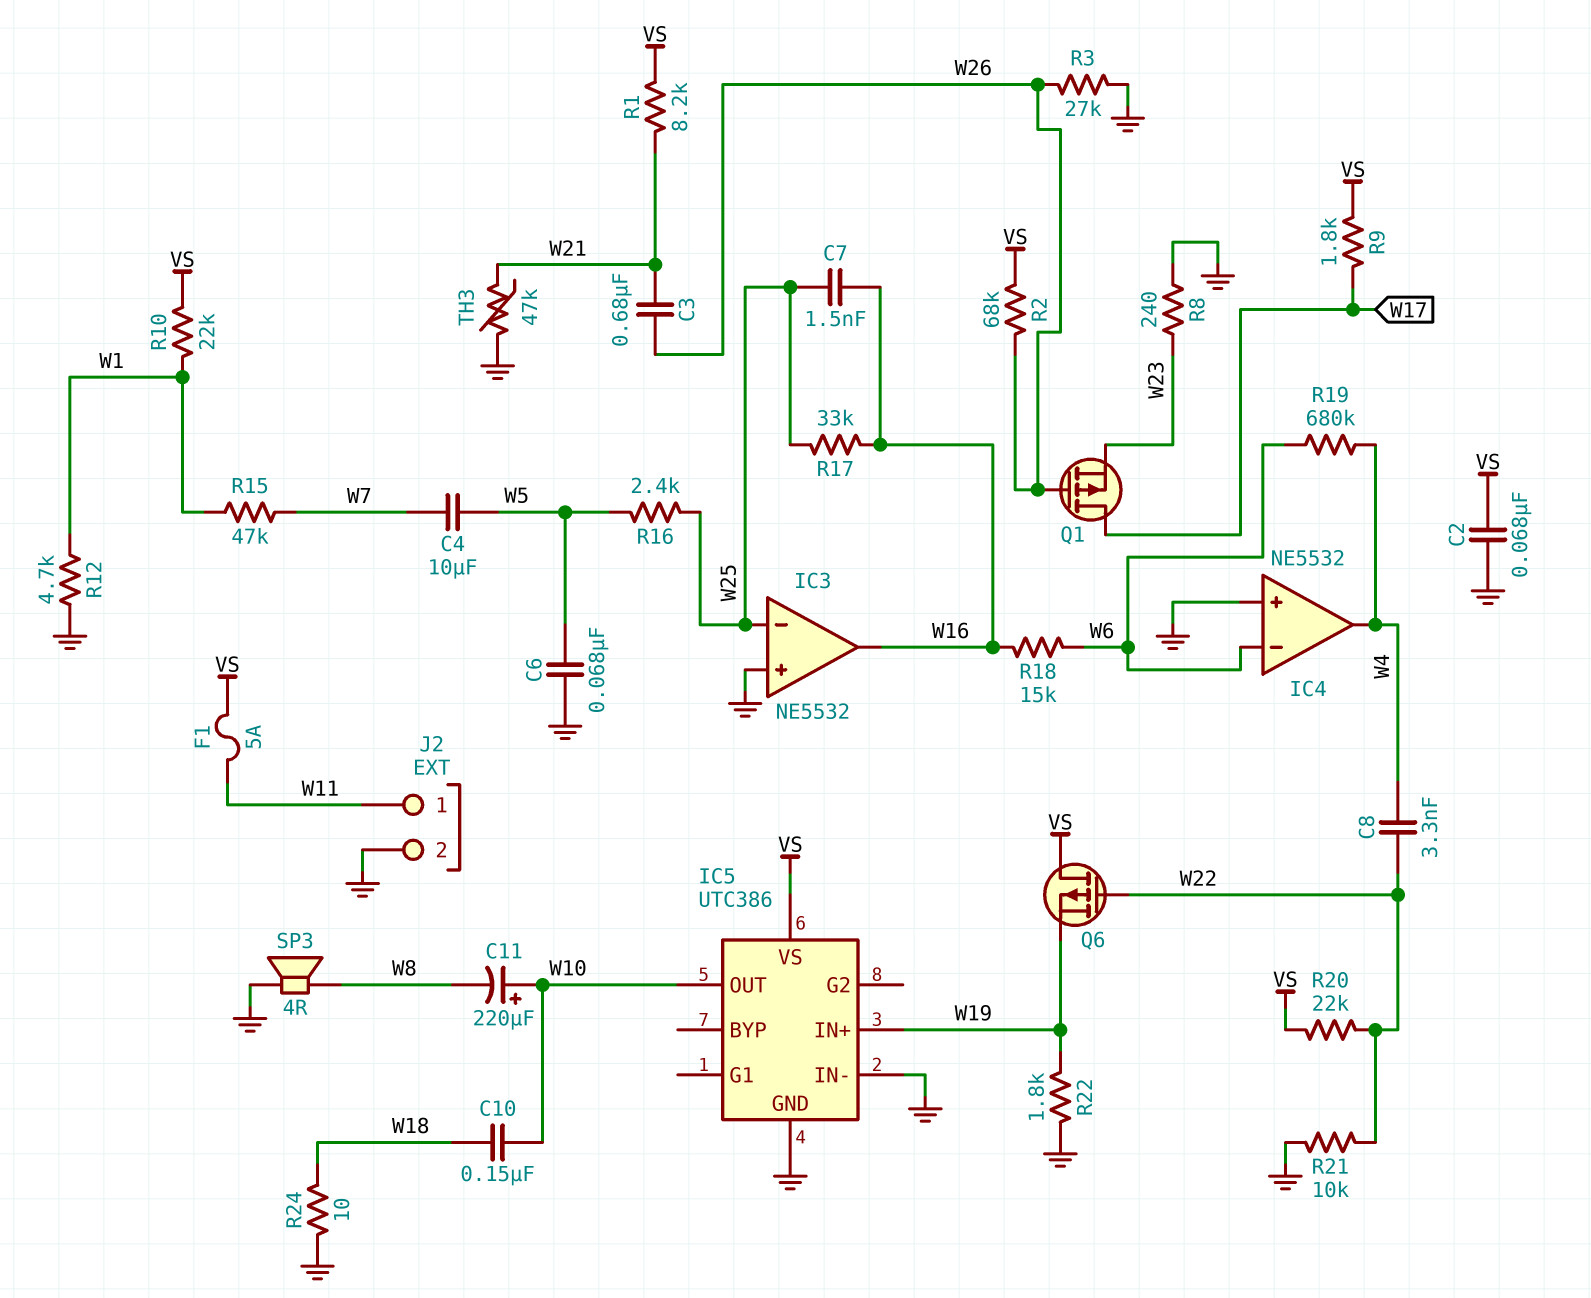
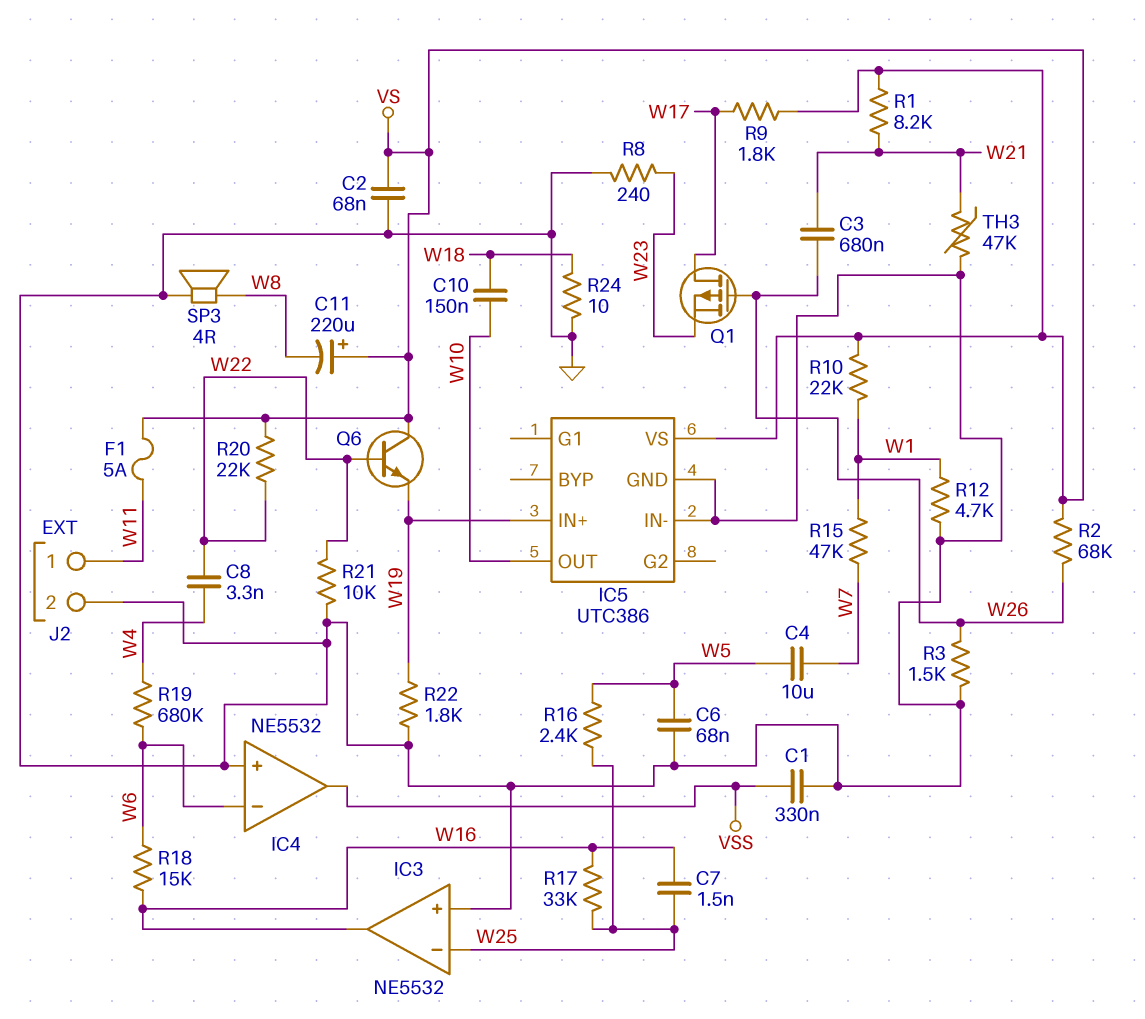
C1: none -> 330nF (GND, VSS)
C11: 220uF (plus W10, minus W8) -> 220uF (plus VS, minus W8)
IC4 pin out: W4 -> VSS
Q6: PMOS (G W22, D VS, S W19) -> NPN (B W22, C VS, E W19)
R3: 27k (GND, W26) -> 1.5k (GND, W26)

